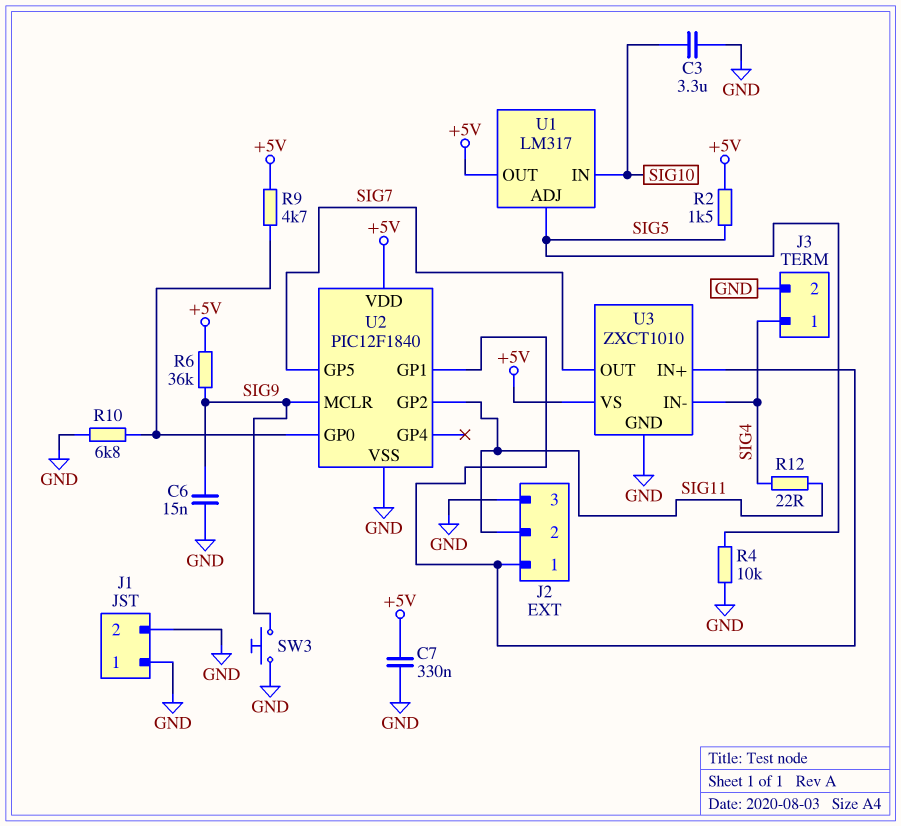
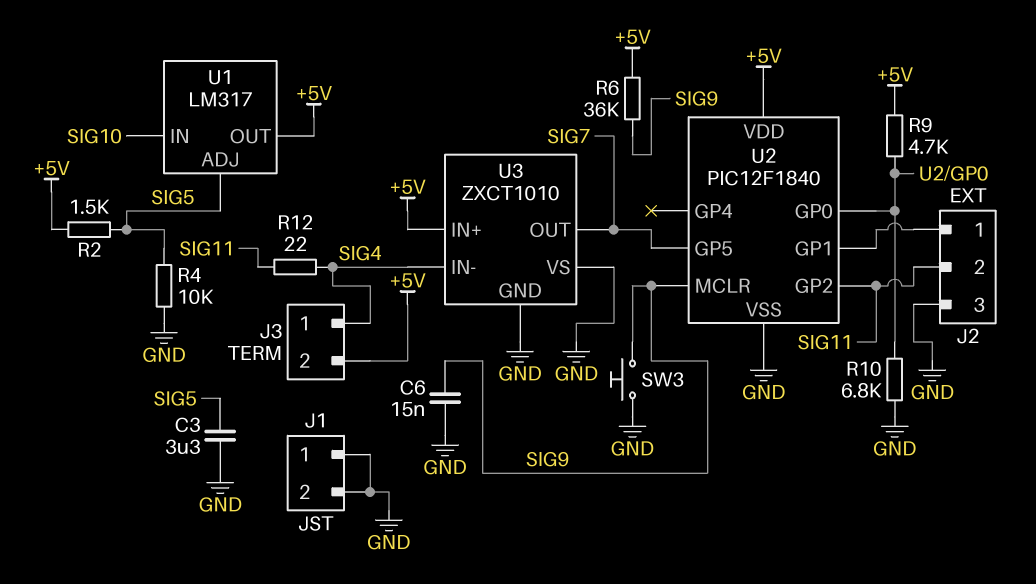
C3: 3.3uF (GND, SIG10) -> 3.3uF (GND, SIG5)
C7: 330nF (+5V, GND) -> none
J3 pin 2: GND -> +5V
U3 pin IN+: J2/1 -> +5V
U3 pin VS: +5V -> GND

